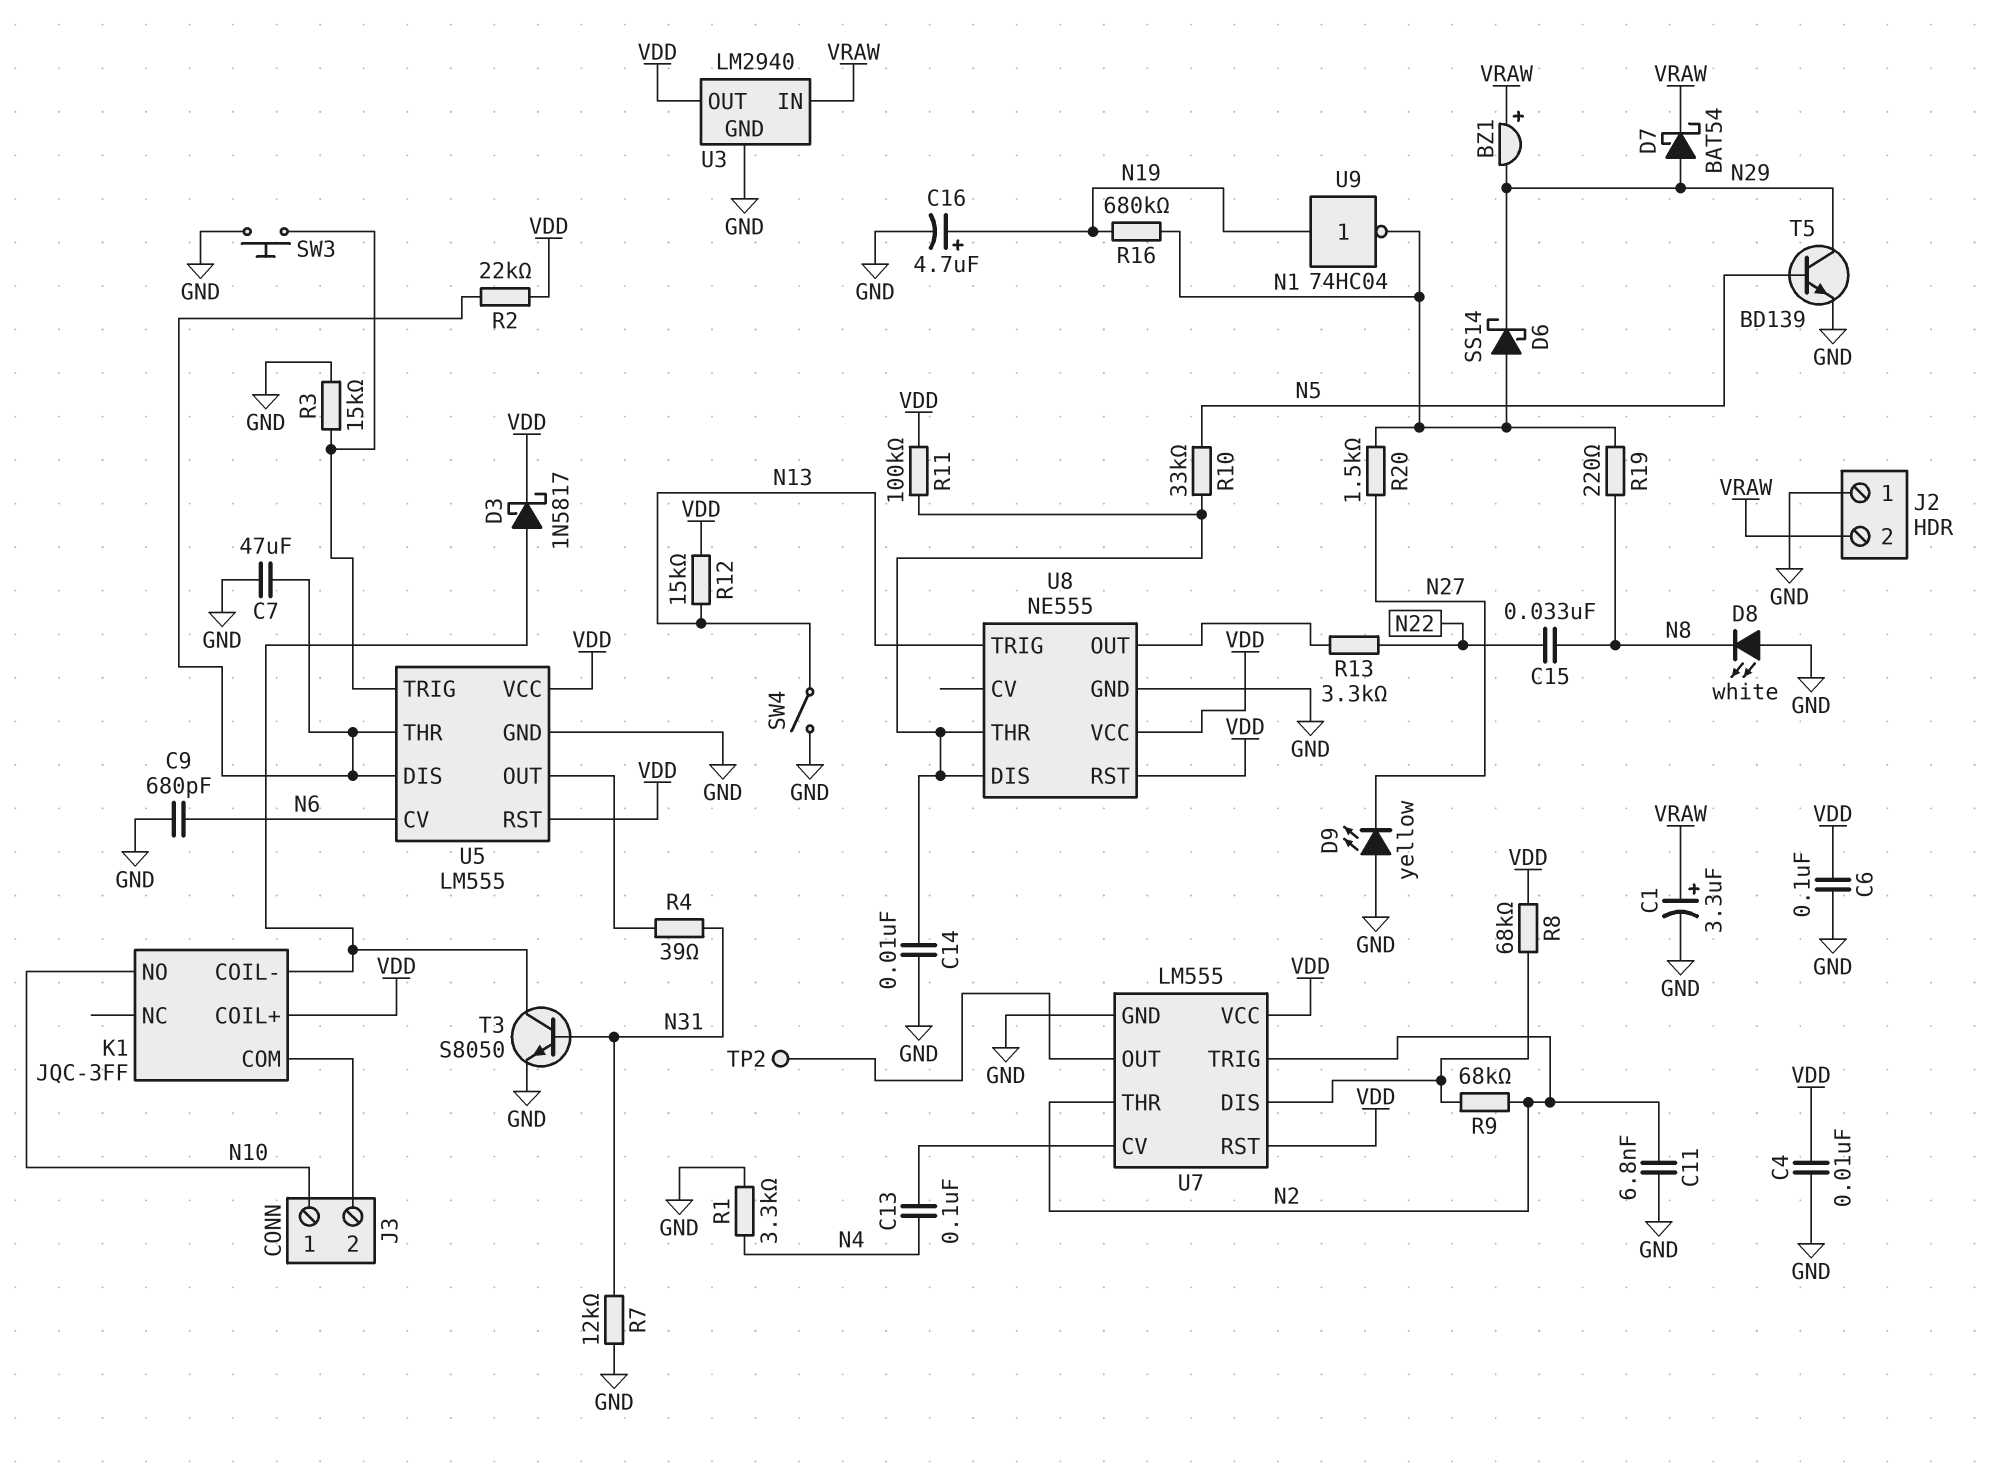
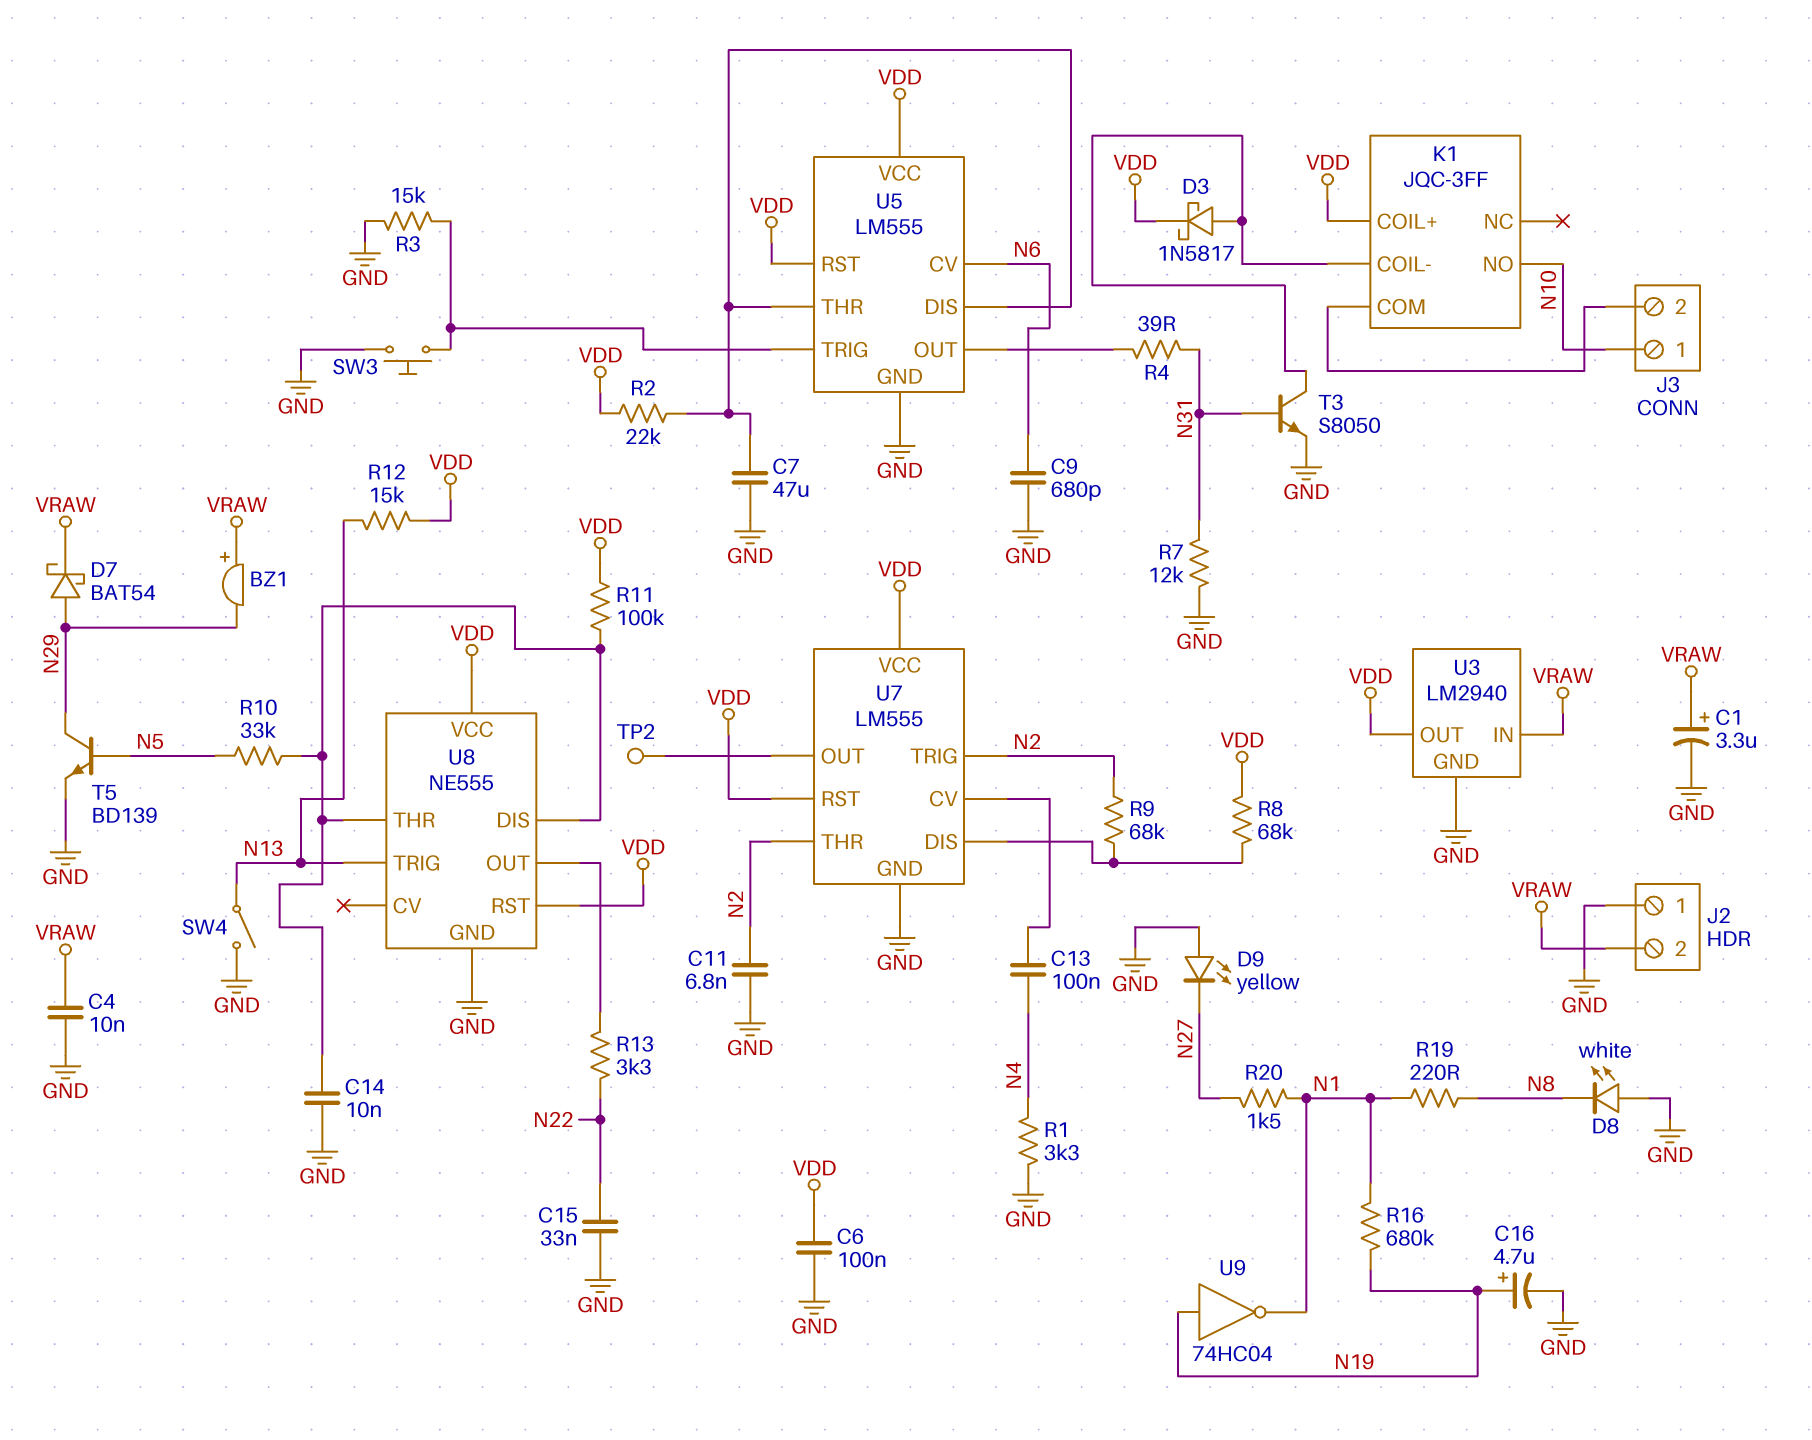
C4: 10nF (GND, VDD) -> 10nF (GND, VRAW)
C15: 33nF (N8, N22) -> 33nF (GND, N22)
D6: schottky SS14 (A N1, K N29) -> none

